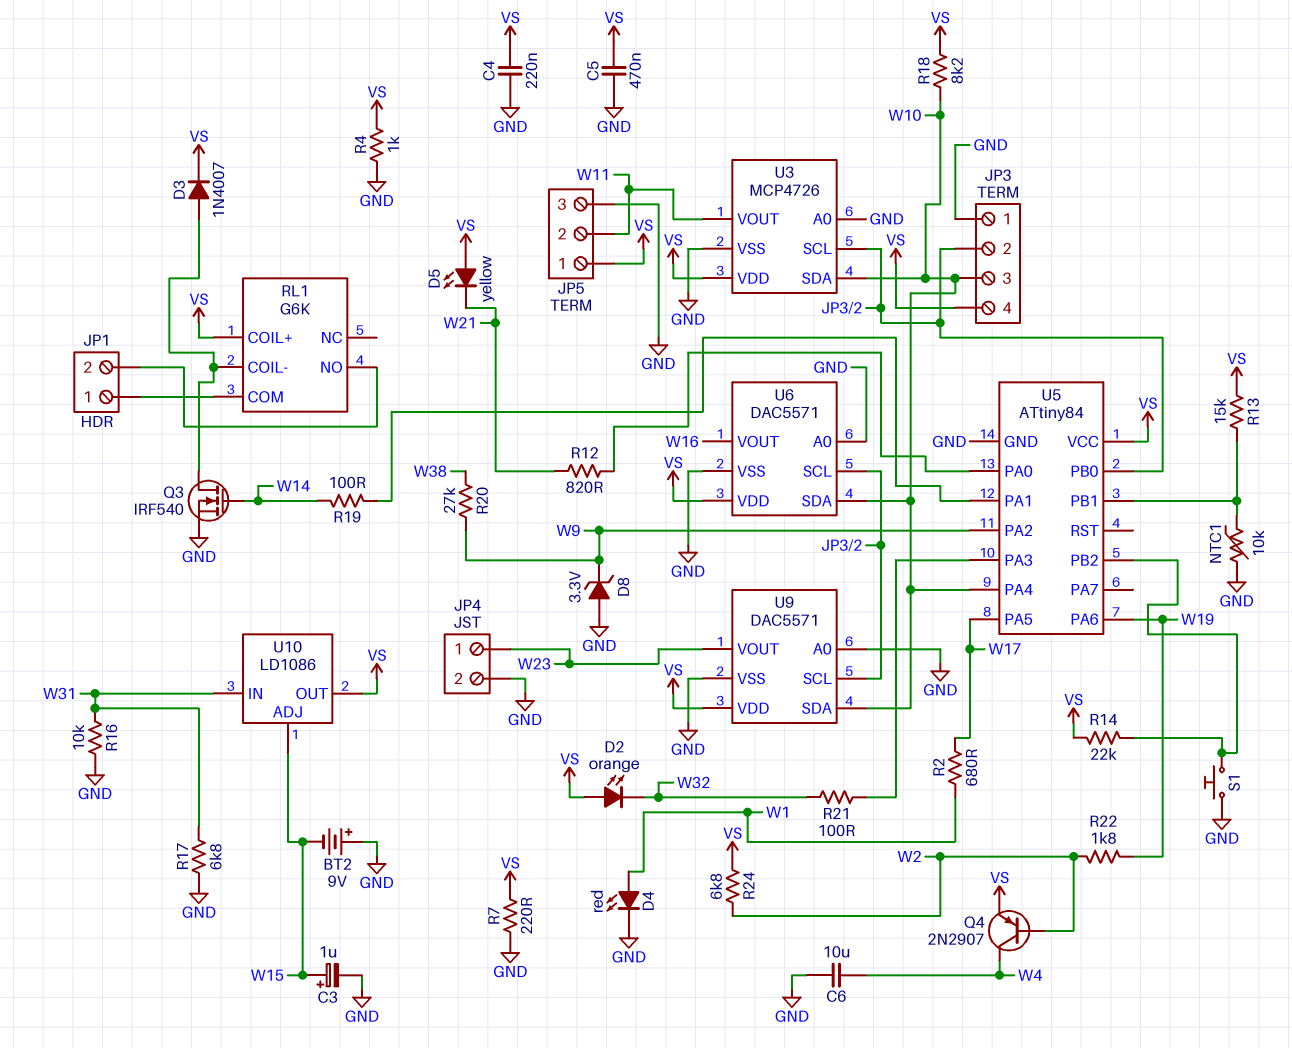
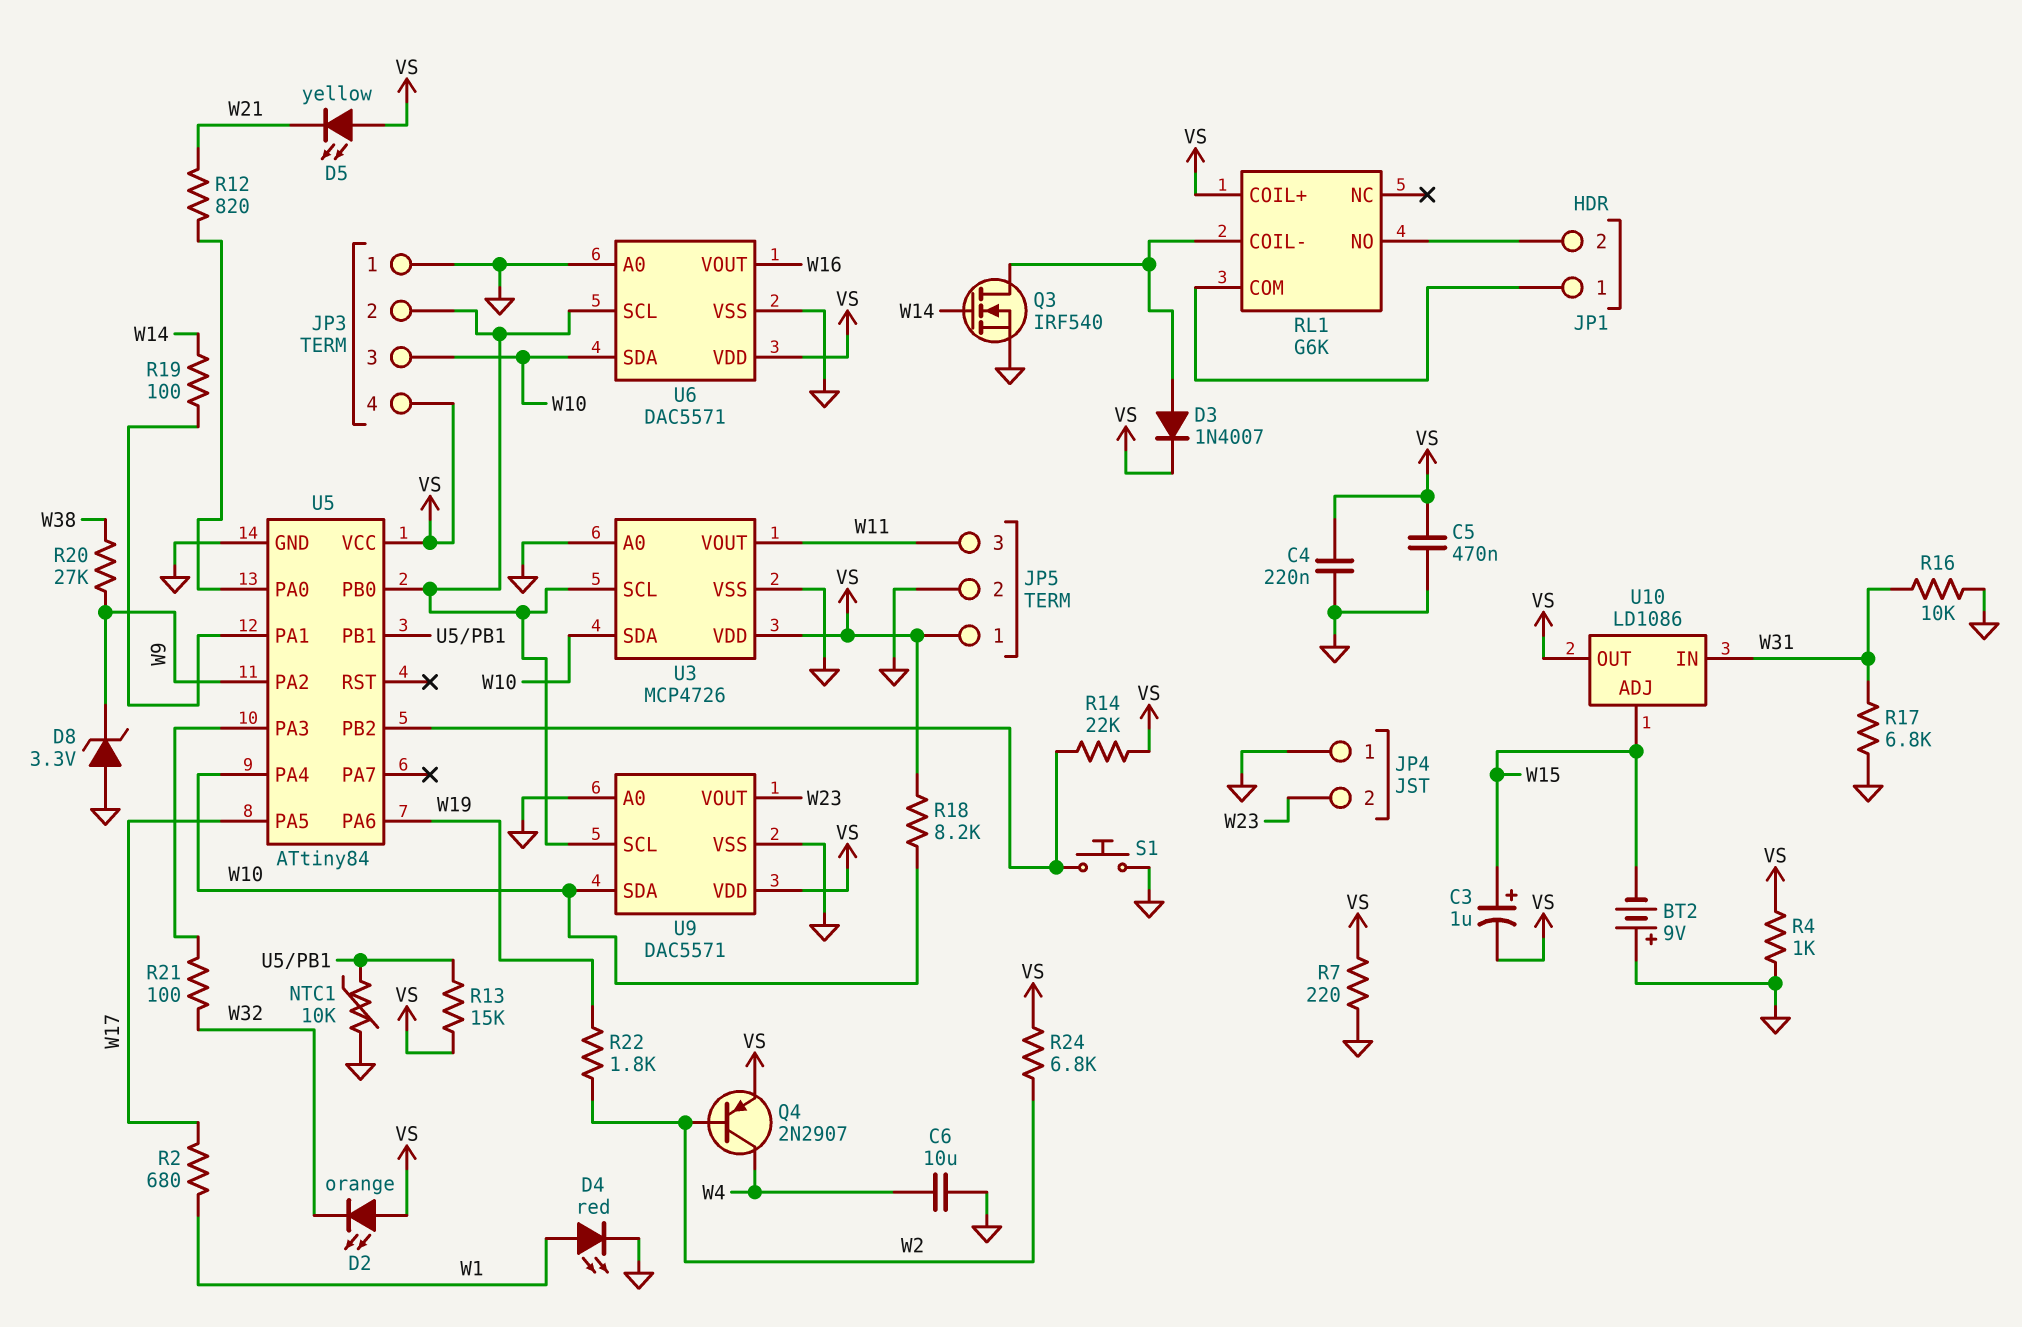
C3: 1uF (plus W15, minus GND) -> 1uF (plus W15, minus VS)
JP4 pin 1: W23 -> GND
JP4 pin 2: GND -> W23
JP5 pin 2: W11 -> GND
JP5 pin 3: GND -> W11

